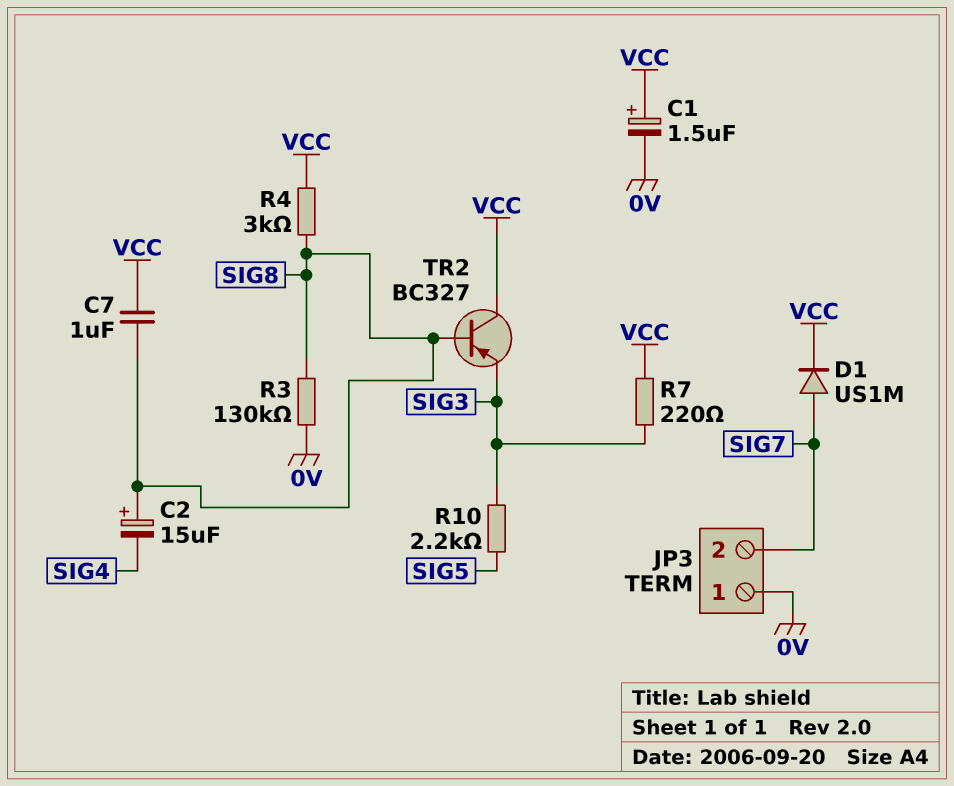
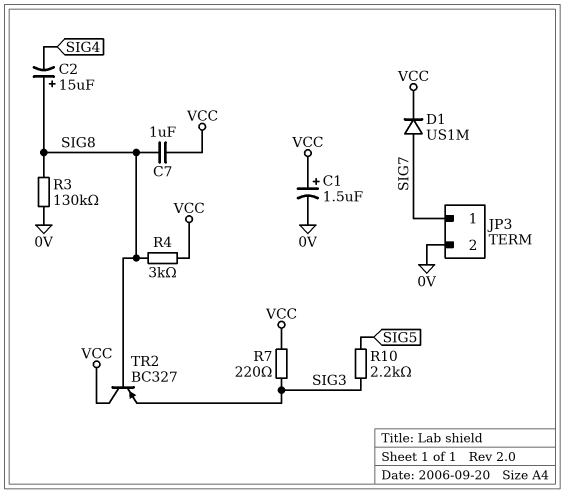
JP3 pin 1: 0V -> SIG7
JP3 pin 2: SIG7 -> 0V

